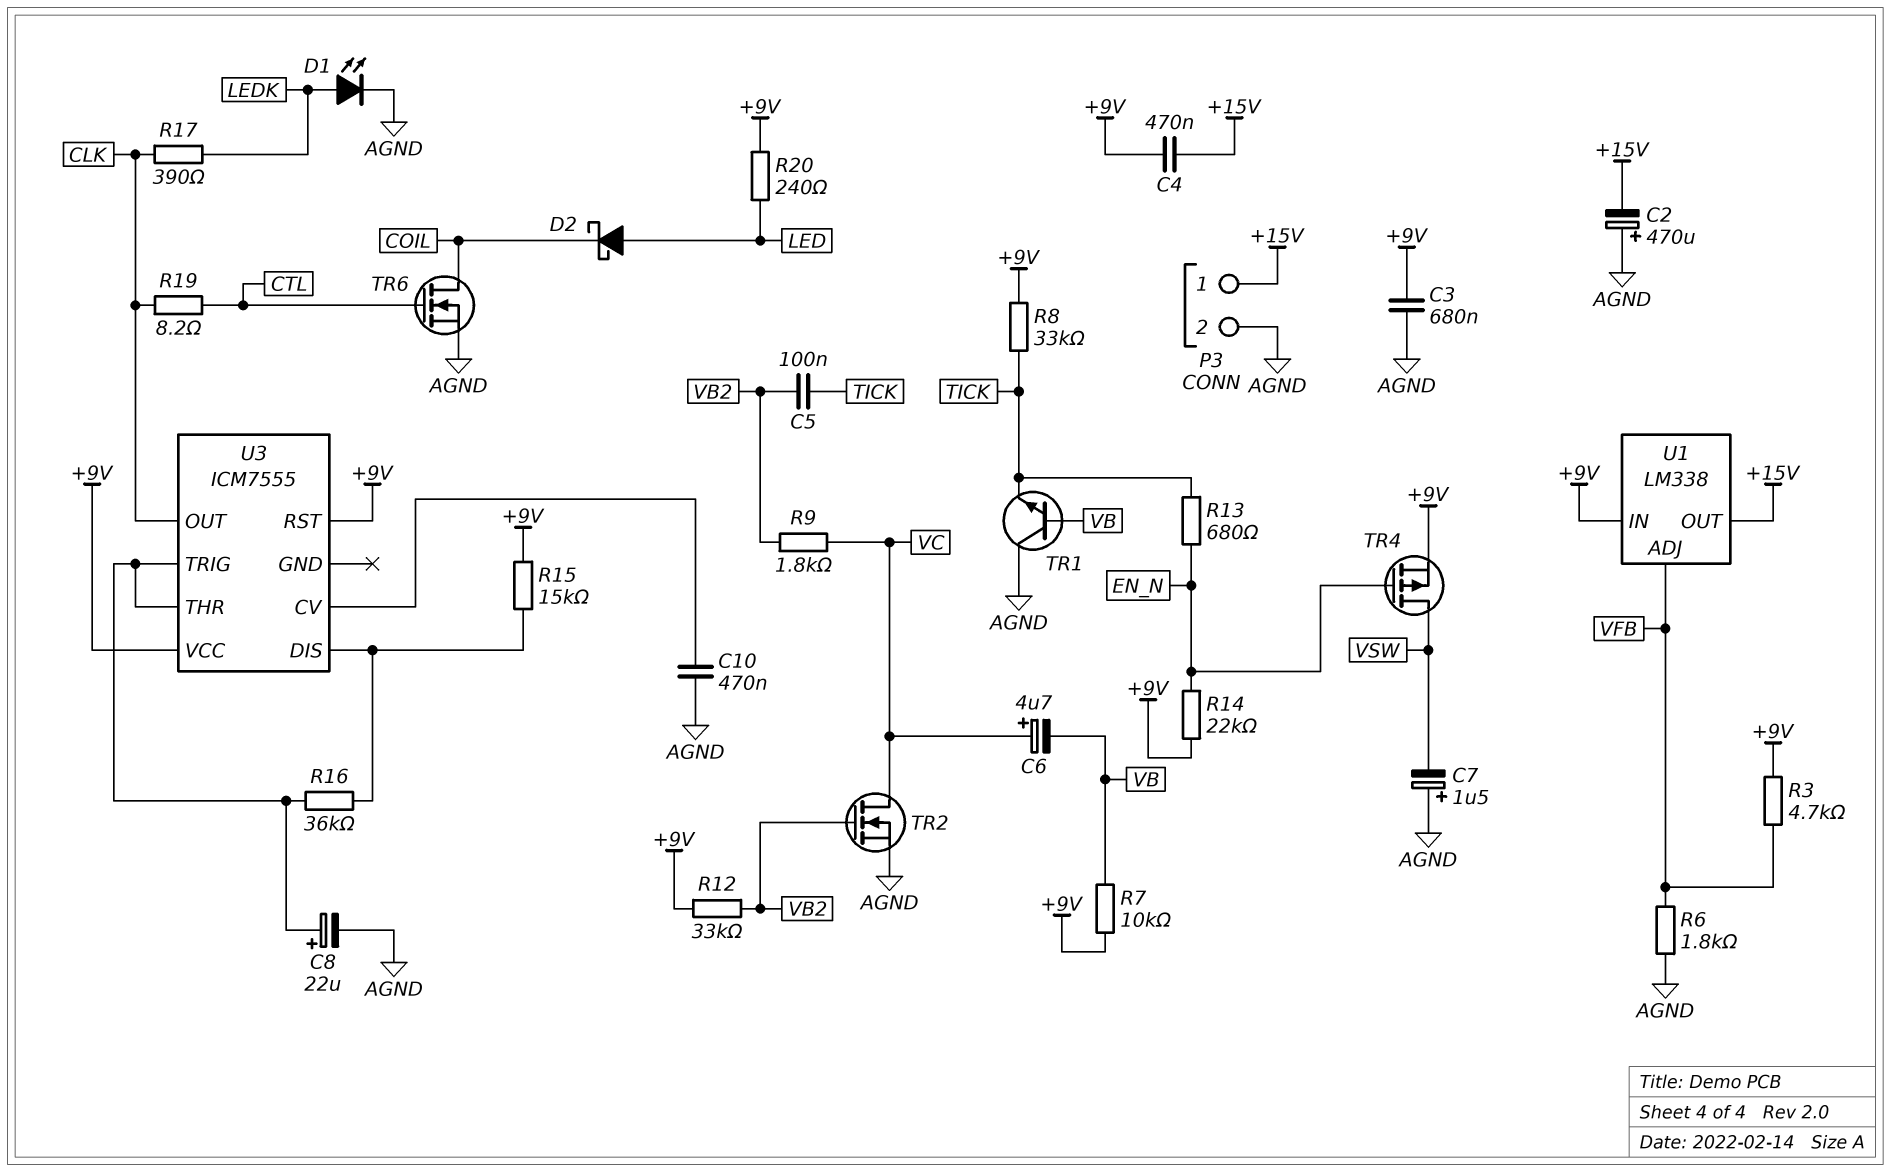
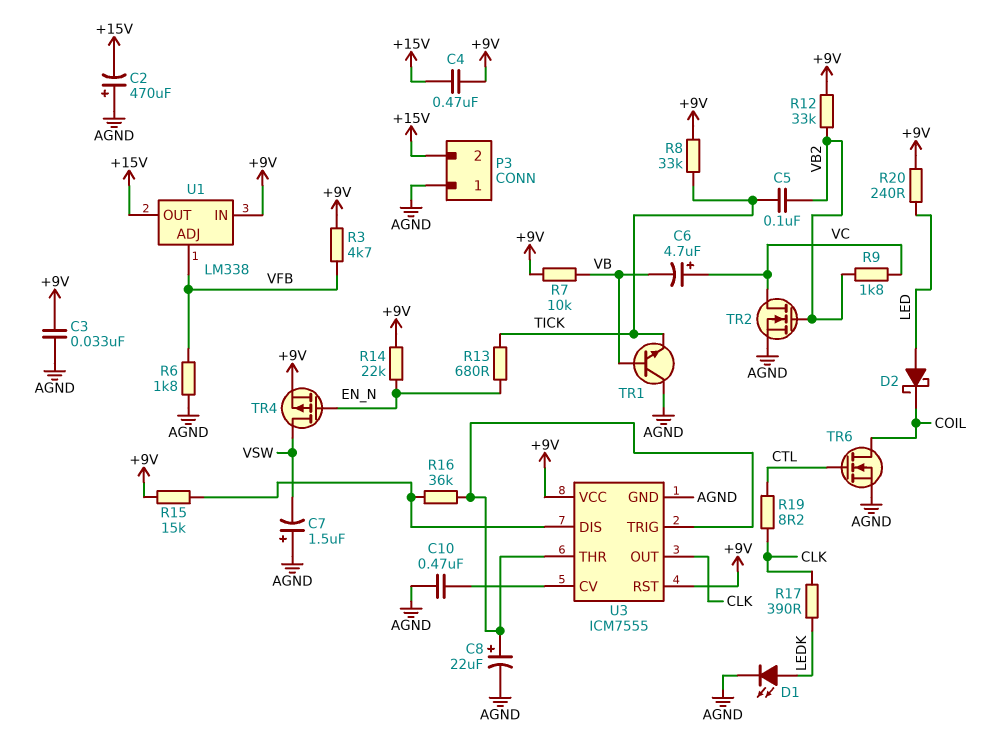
C3: 680nF (+9V, AGND) -> 33nF (+9V, AGND)
P3 pin 1: +15V -> AGND
P3 pin 2: AGND -> +15V
U3 pin GND: none -> AGND

